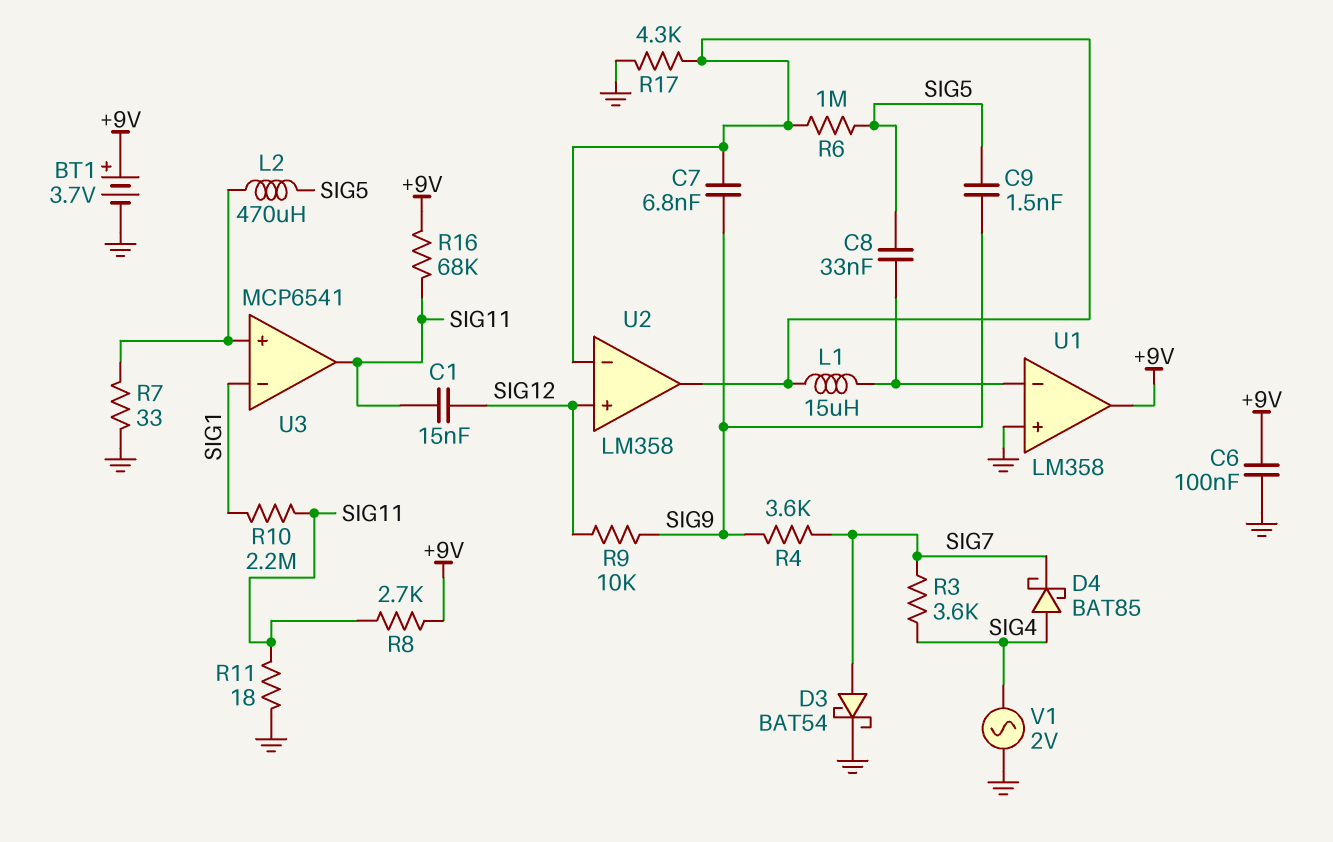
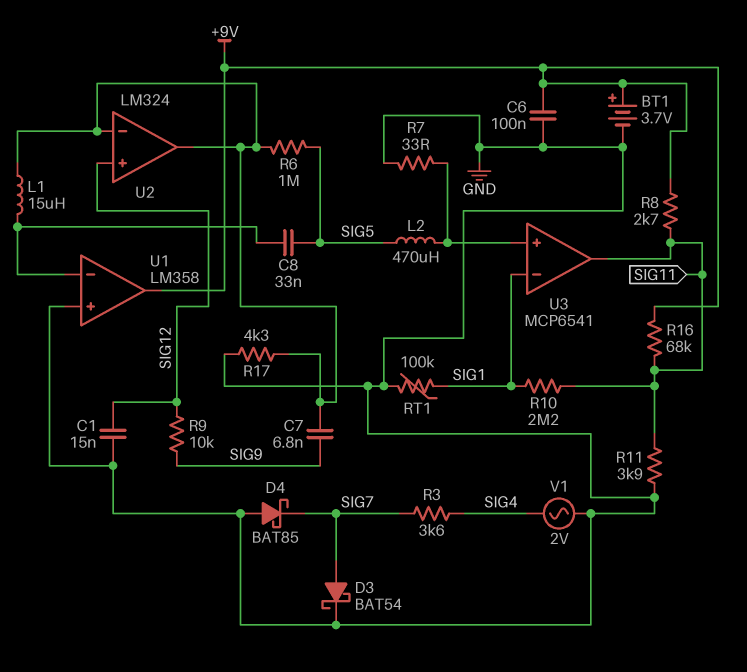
C1: 15nF (SIG11, SIG12) -> 15nF (GND, SIG12)
C9: 1.5nF (SIG5, SIG9) -> none
D4: schottky BAT85 (A SIG4, K SIG7) -> schottky BAT85 (A GND, K SIG7)
R4: 3.6k (SIG7, SIG9) -> none
R11: 18 (GND, SIG11) -> 3.9k (GND, SIG11)
RT1: none -> 100k (GND, SIG1)
U2: LM358 -> LM324

